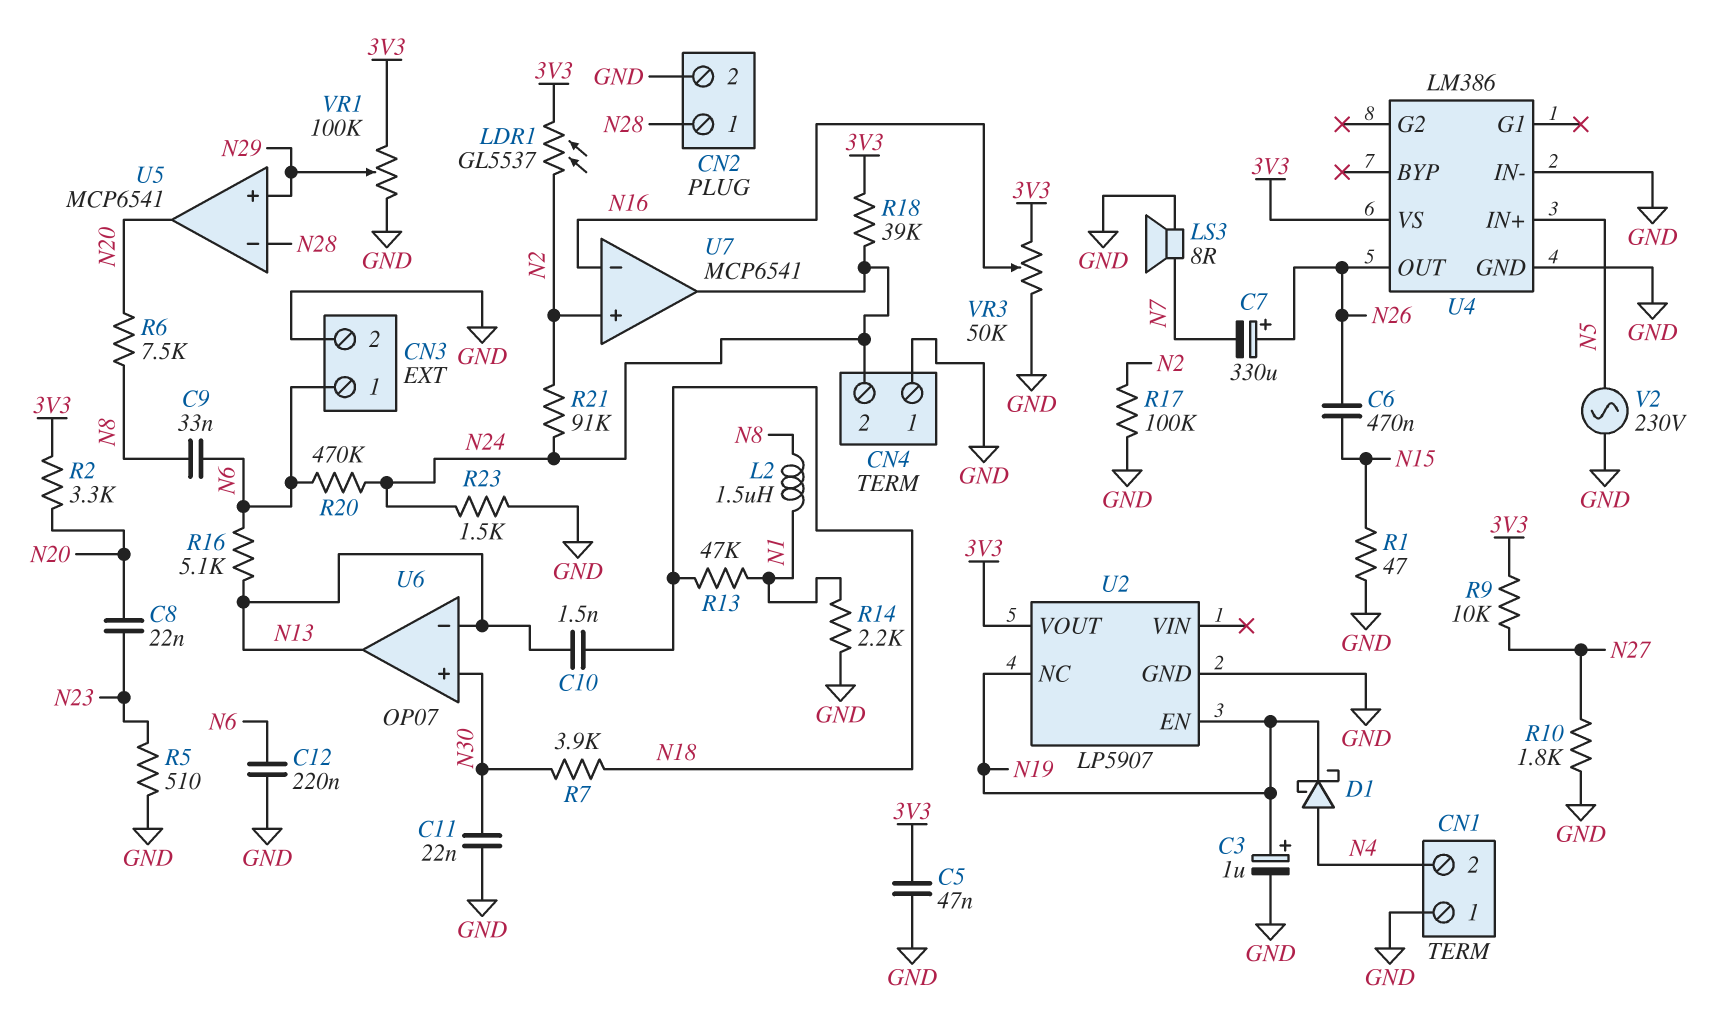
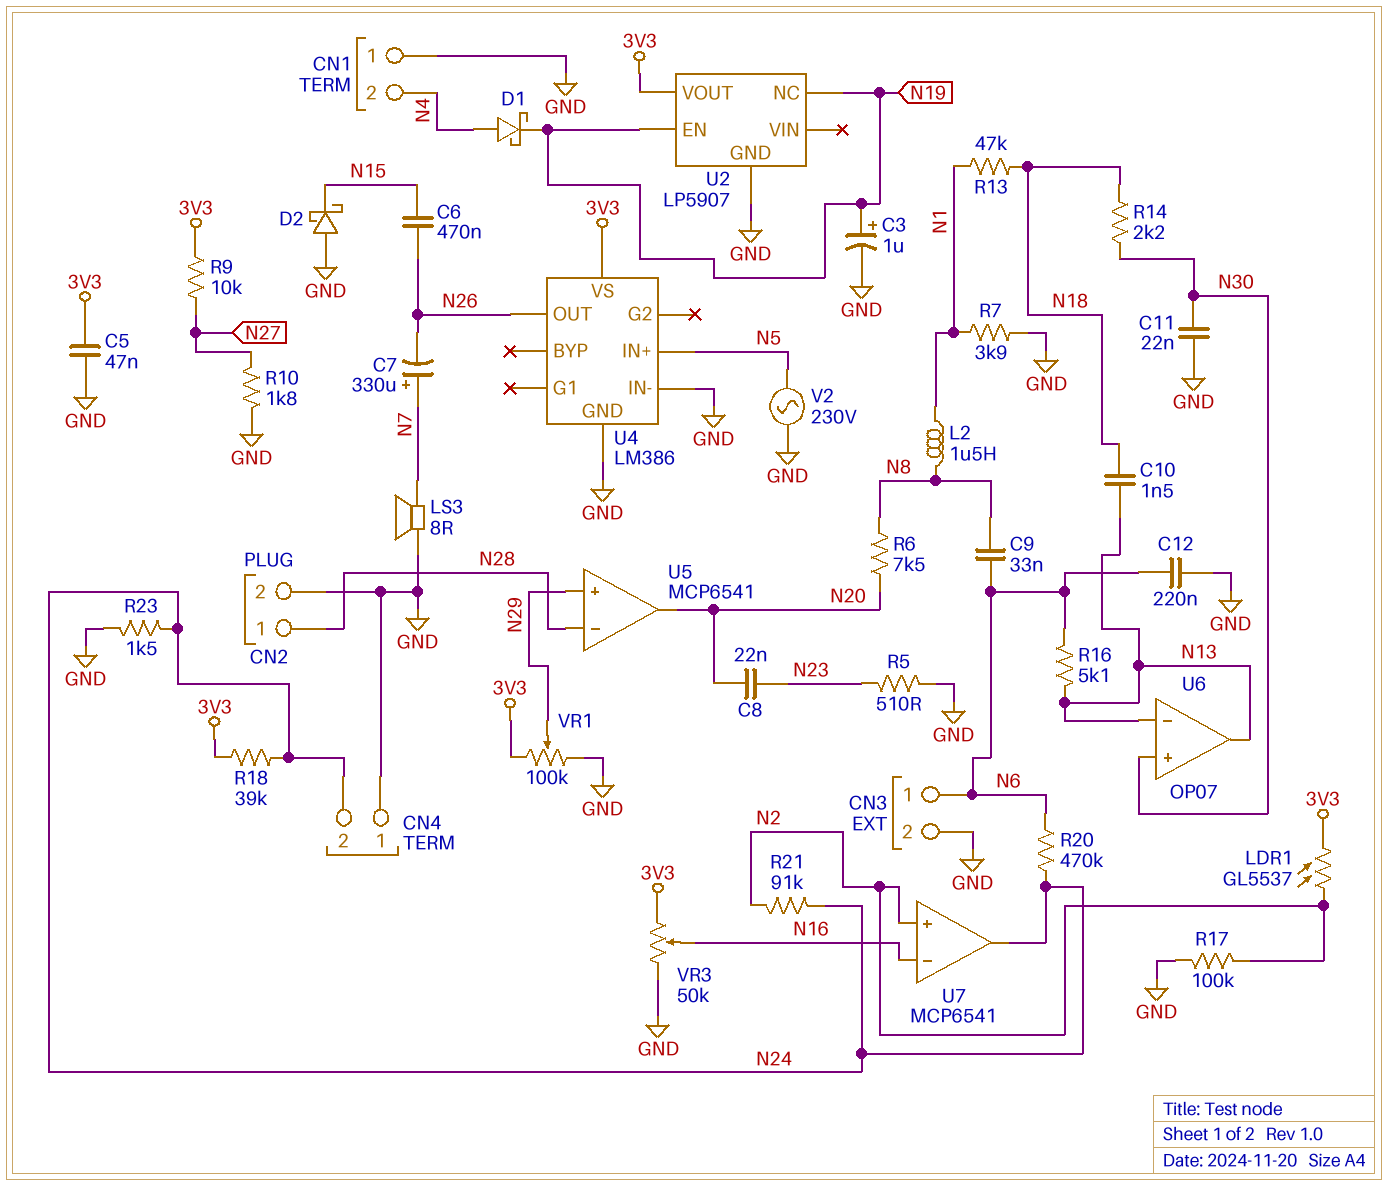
C7: 330uF (plus N26, minus N7) -> 330uF (plus N7, minus N26)
D2: none -> schottky (A GND, K N15)
R1: 47 (GND, N15) -> none
R2: 3.3k (3V3, N20) -> none
R7: 3.9k (N18, N30) -> 3.9k (GND, N1)
R14: 2.2k (GND, N1) -> 2.2k (N18, N30)

